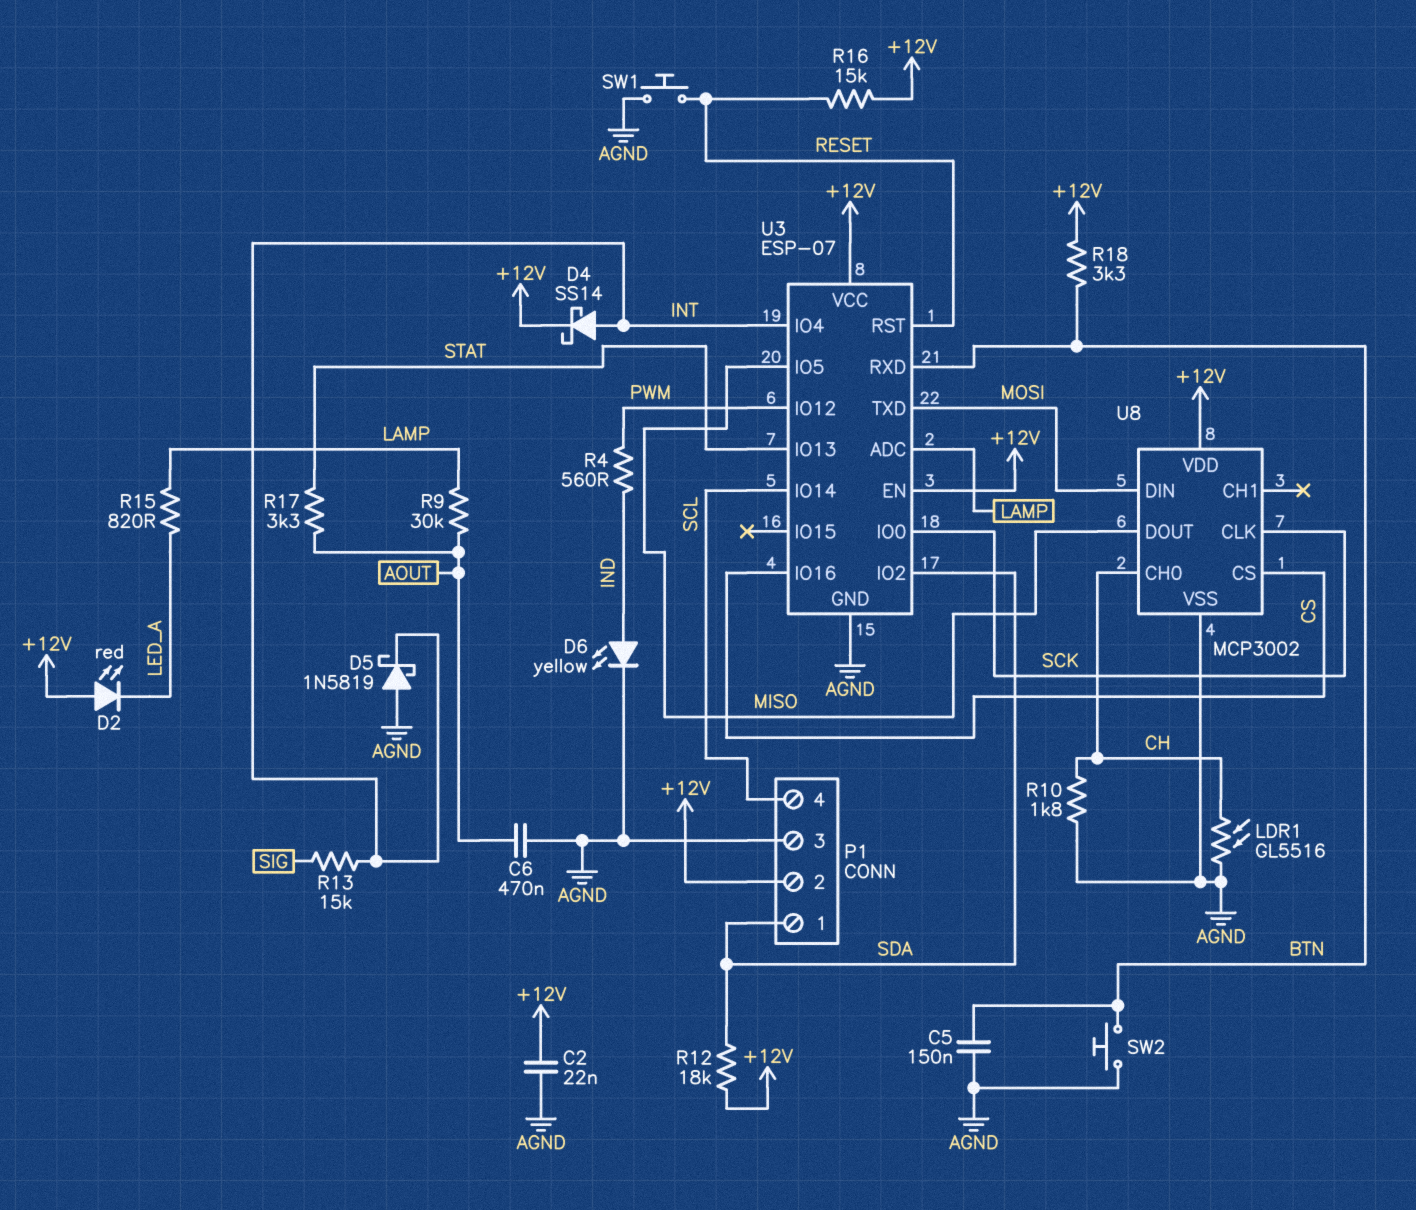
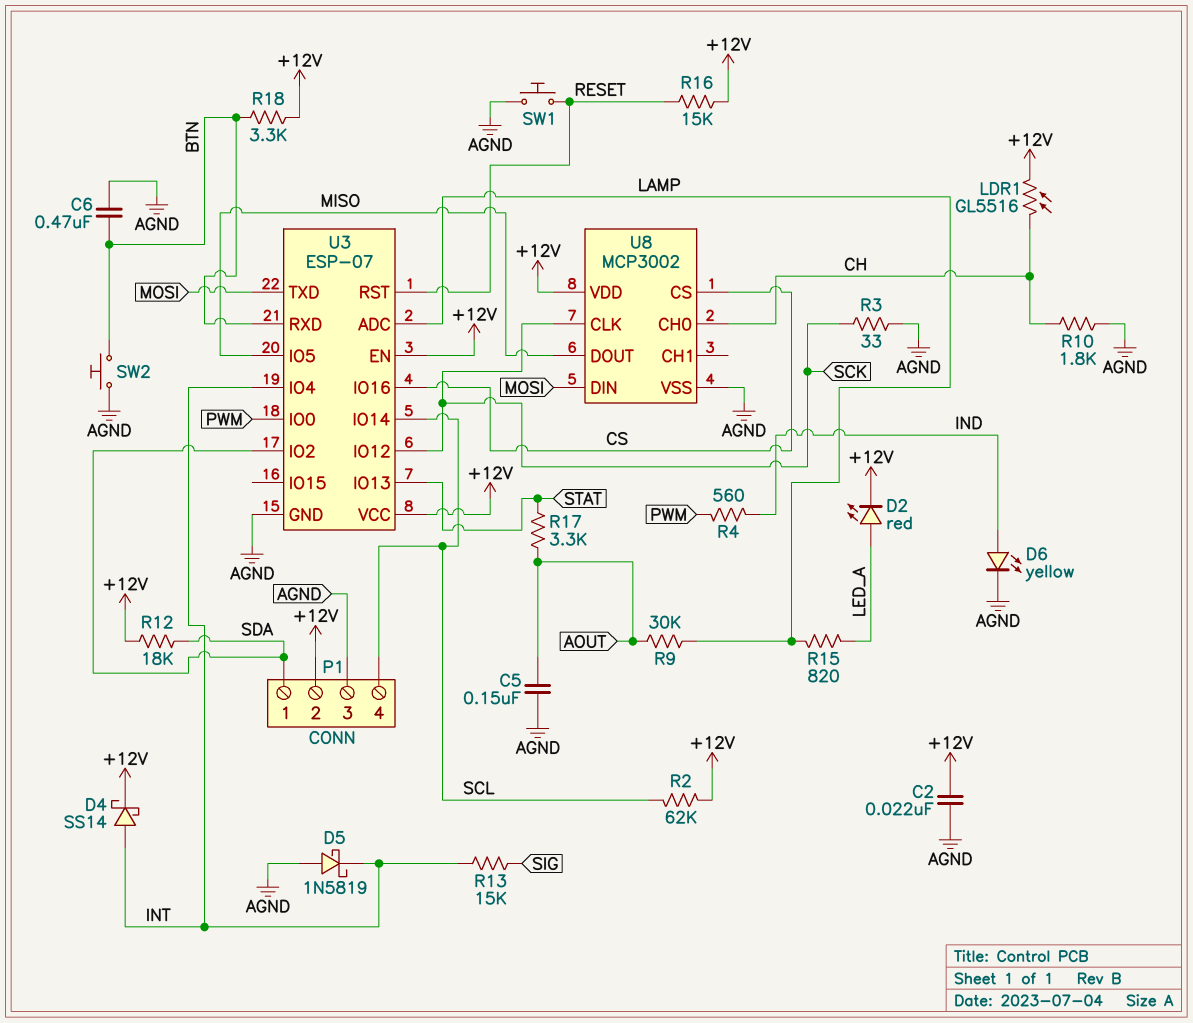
C5: 150nF (AGND, BTN) -> 150nF (AGND, AOUT)
C6: 470nF (AGND, AOUT) -> 470nF (AGND, BTN)
D2: LED red (A +12V, K LED_A) -> LED red (A LED_A, K +12V)
LDR1: GL5516 (AGND, CH) -> GL5516 (+12V, CH)
R2: none -> 62k (+12V, SCL)
R3: none -> 33 (AGND, SCK)
U3 pin IO0: SCK -> PWM
U3 pin IO12: PWM -> SCK

